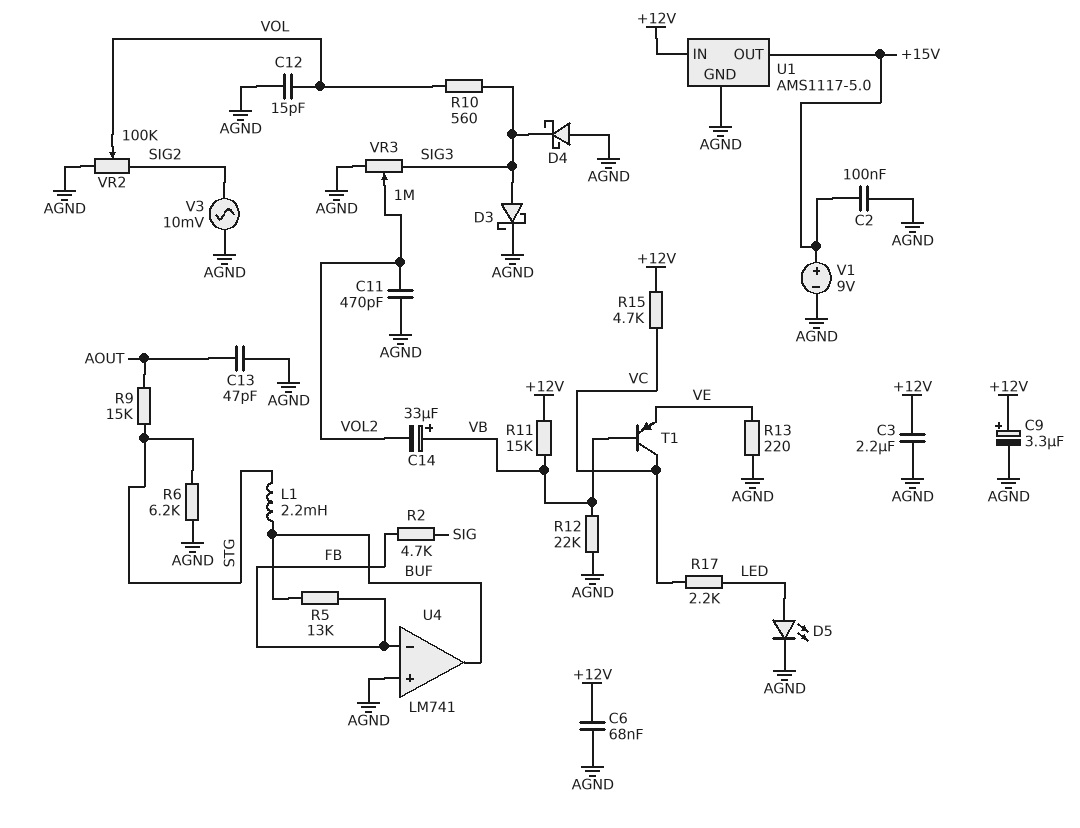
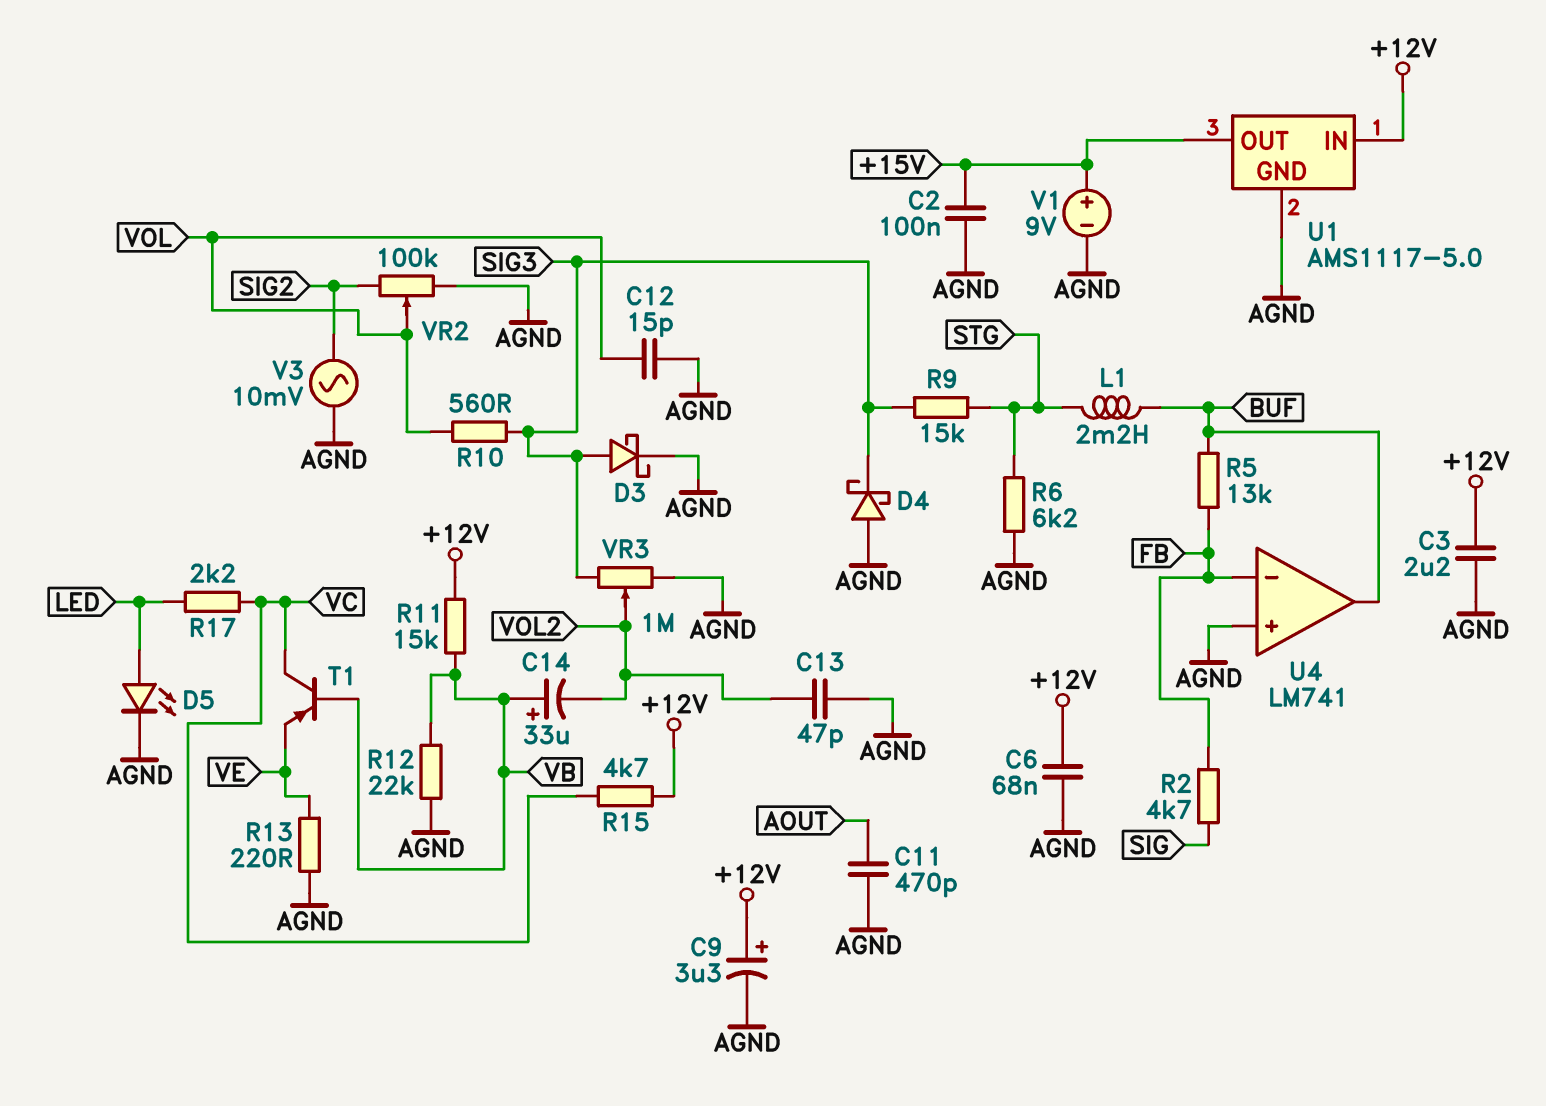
C11: 470pF (AGND, VOL2) -> 470pF (AGND, AOUT)
C13: 47pF (AGND, AOUT) -> 47pF (AGND, VOL2)
R9: 15k (AOUT, STG) -> 15k (SIG3, STG)

